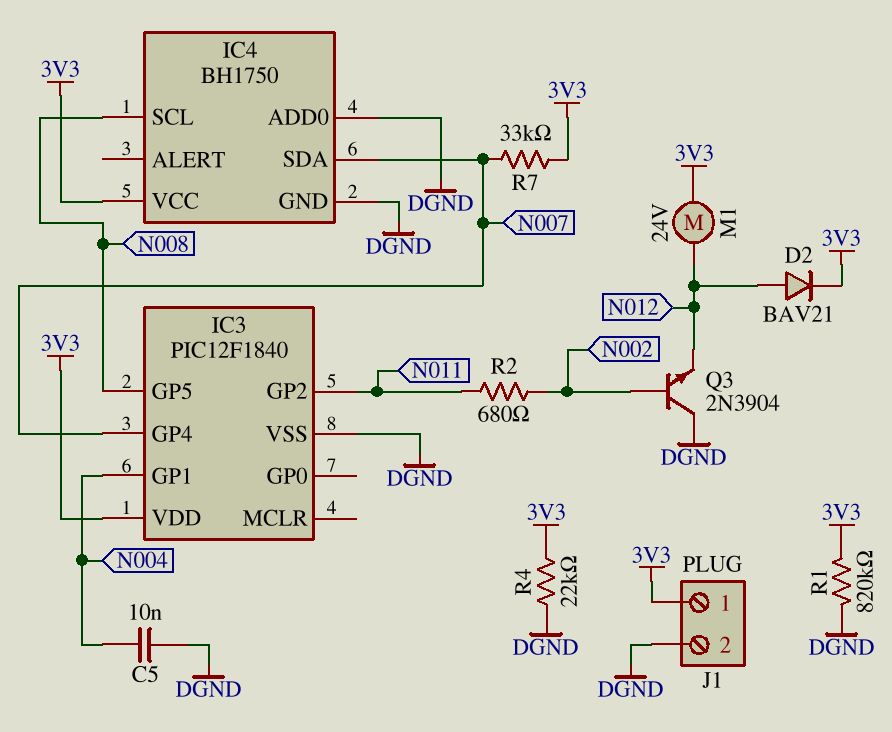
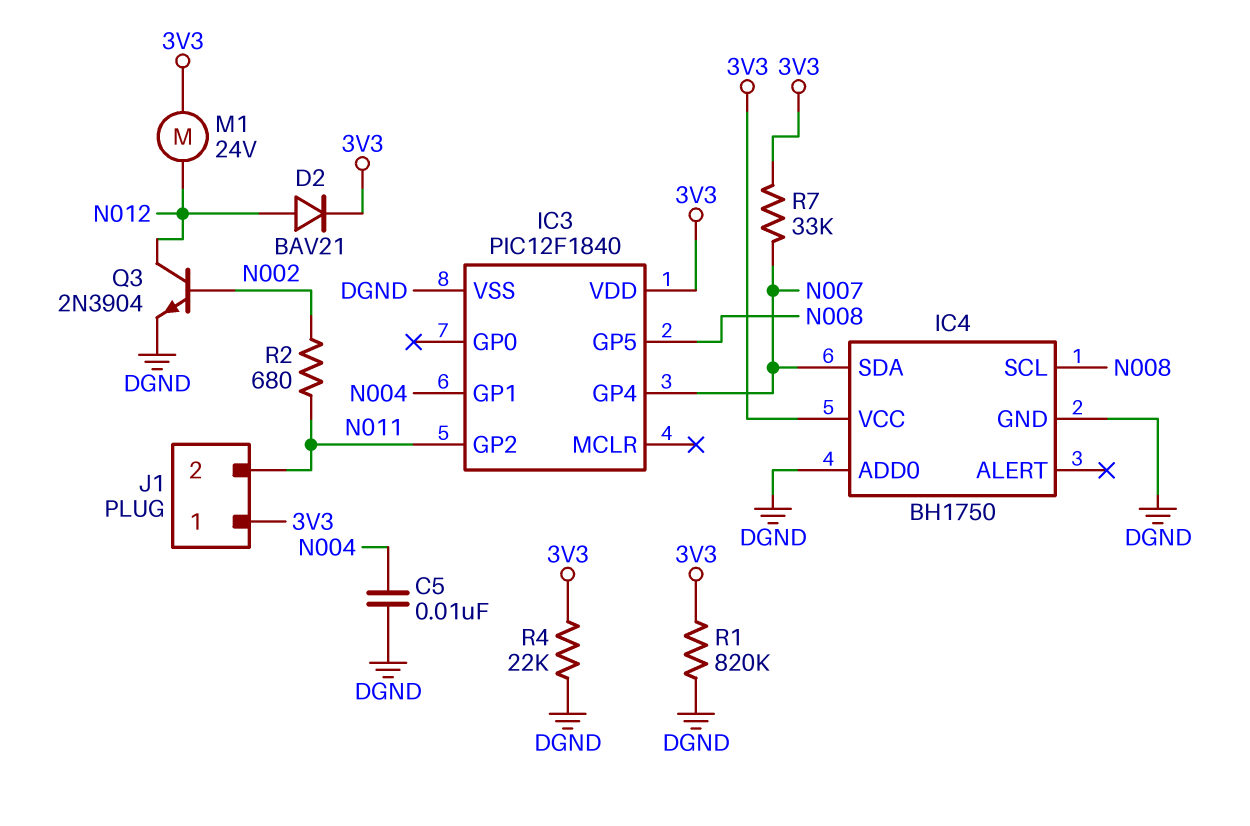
J1 pin 2: DGND -> N011
Q3: NPN 2N3904 (B N002, C DGND, E N012) -> NPN 2N3904 (B N002, C N012, E DGND)

